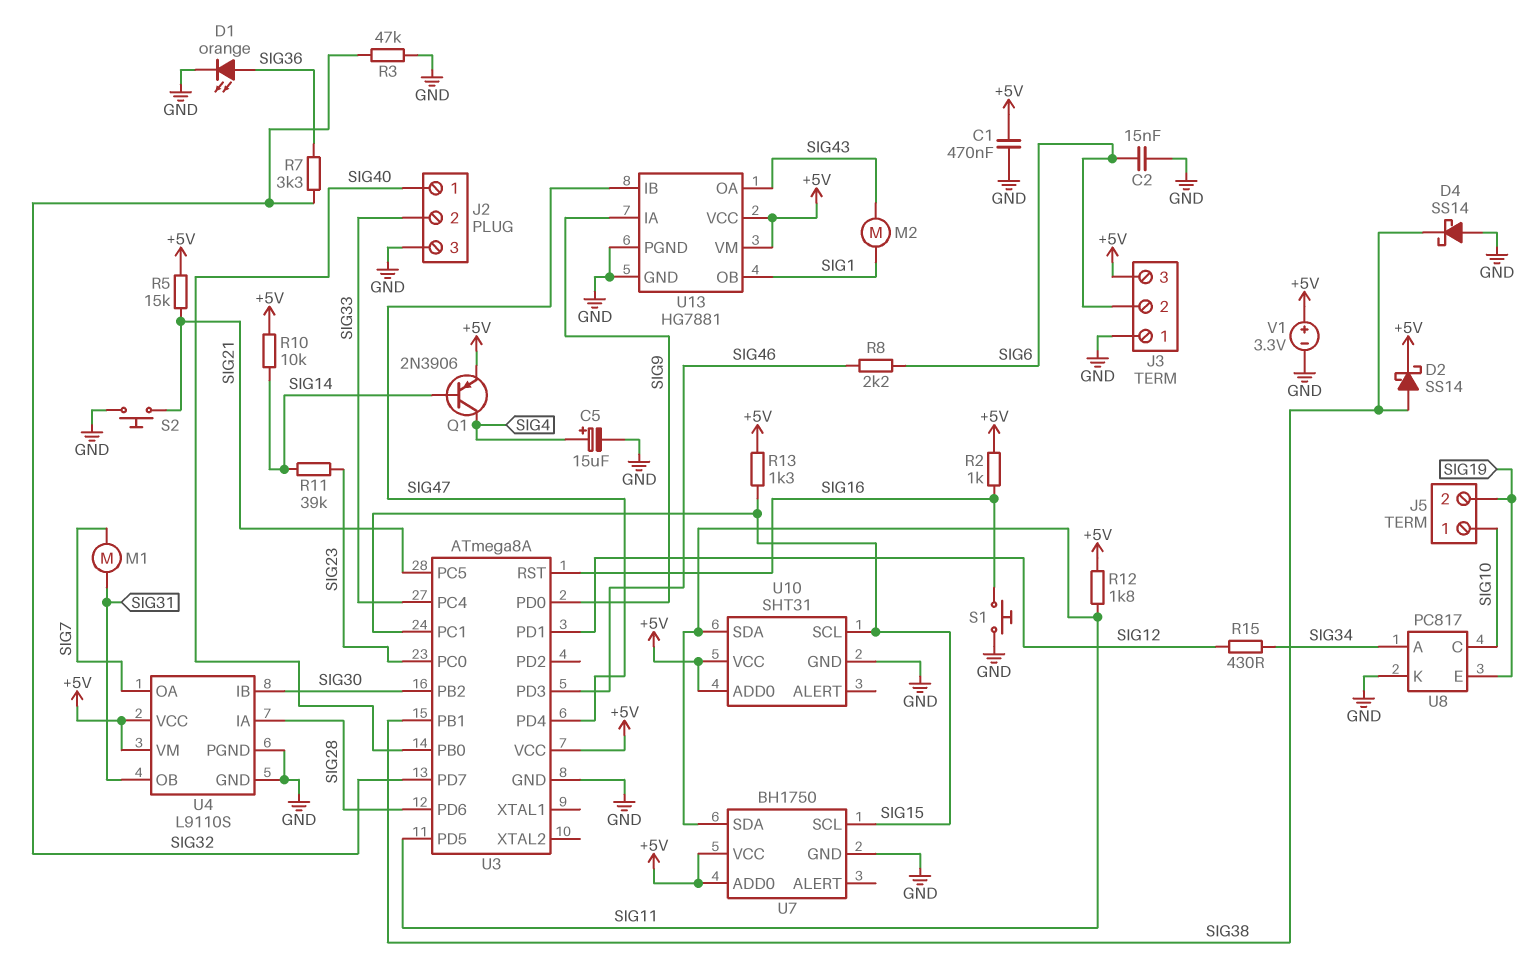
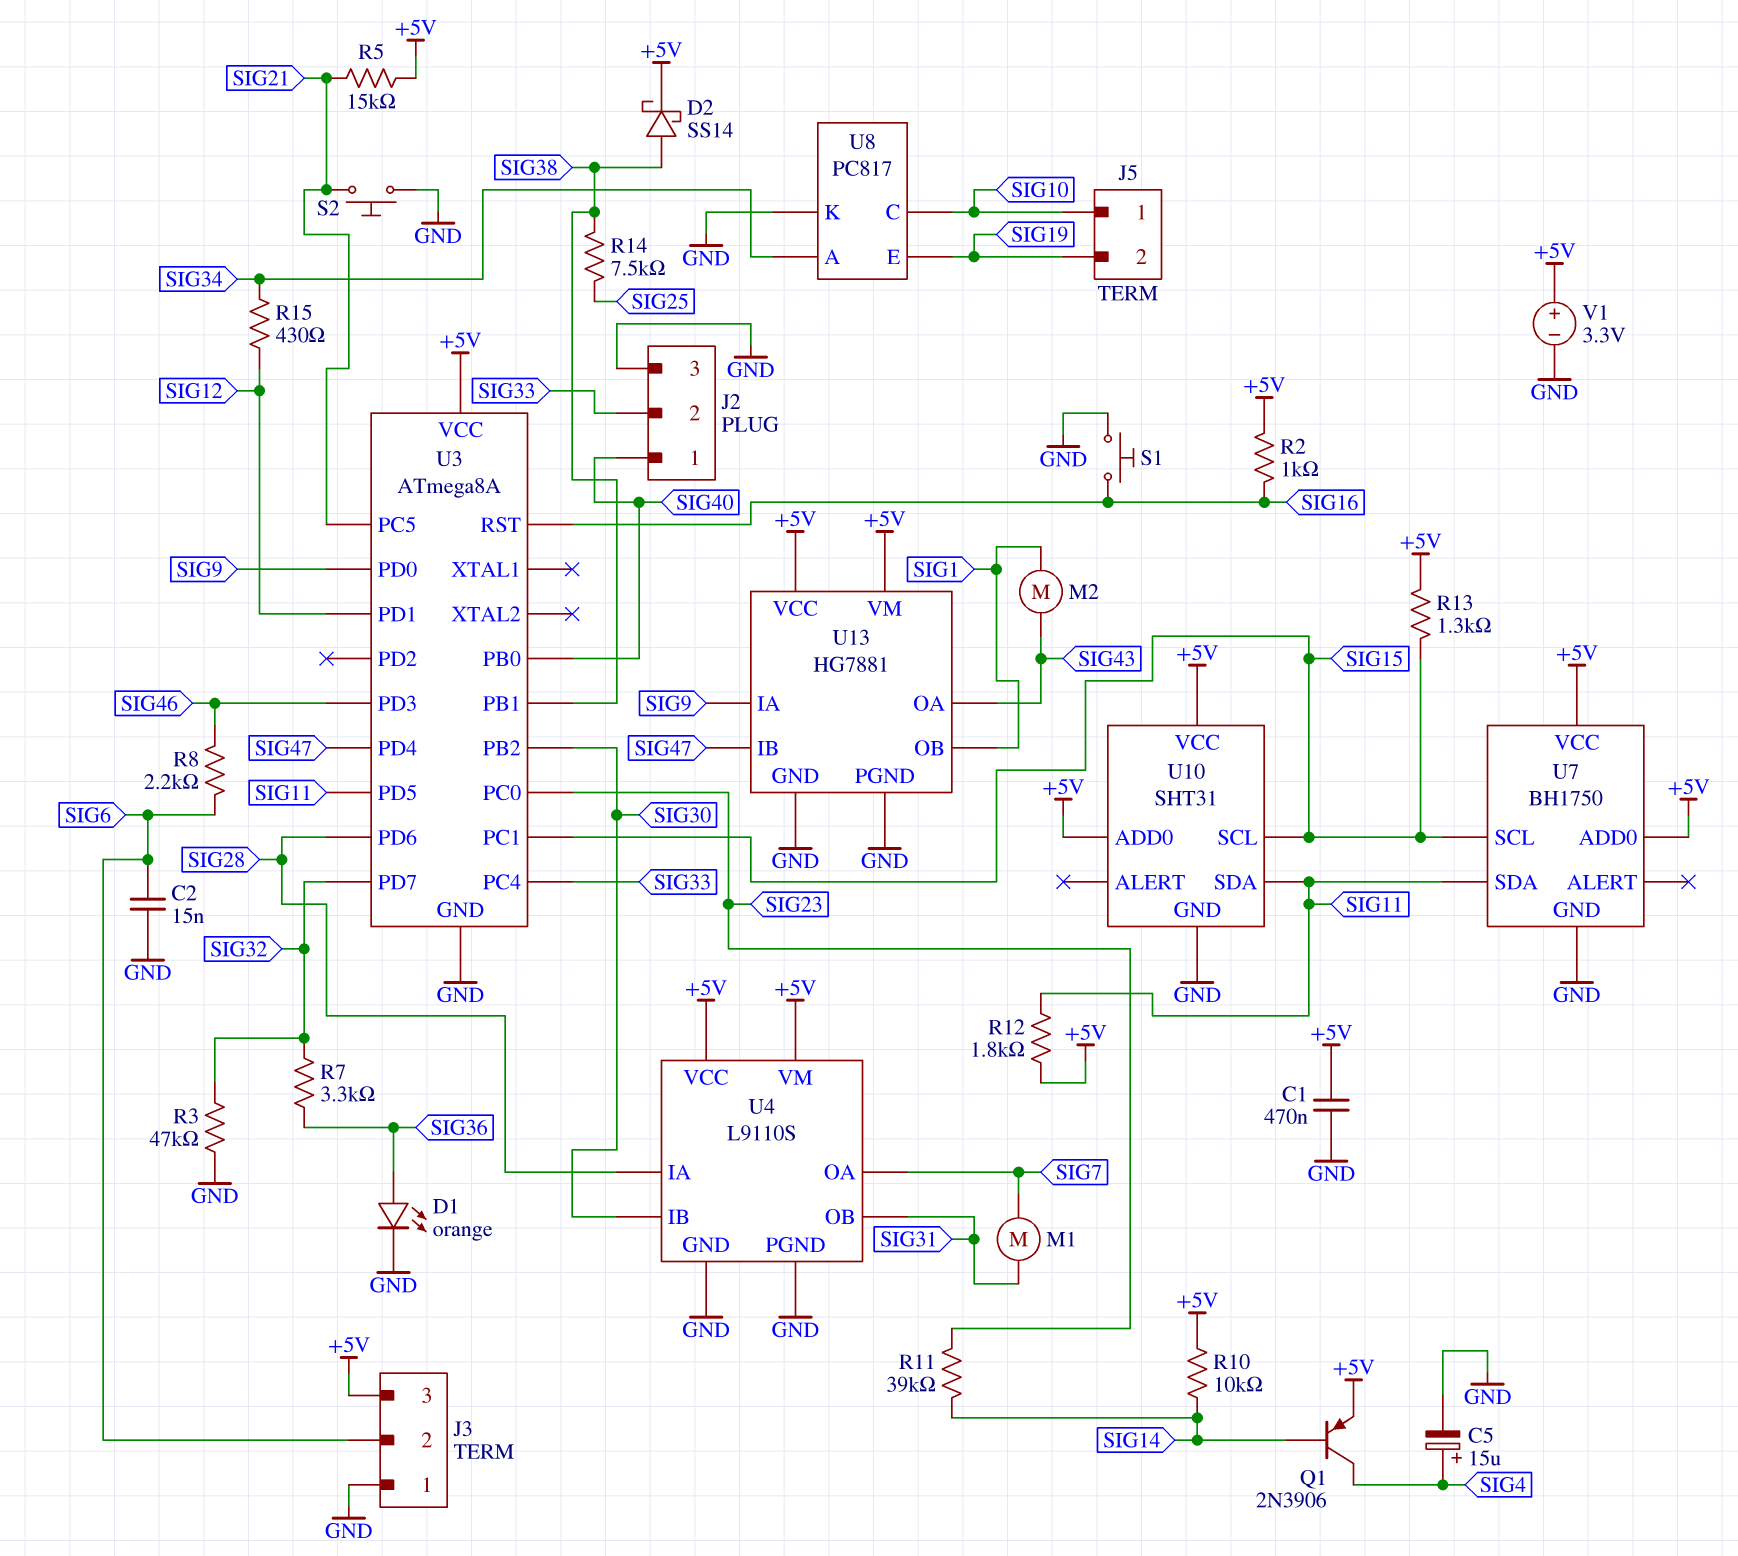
D4: schottky SS14 (A GND, K SIG38) -> none
R14: none -> 7.5k (SIG25, SIG38)

